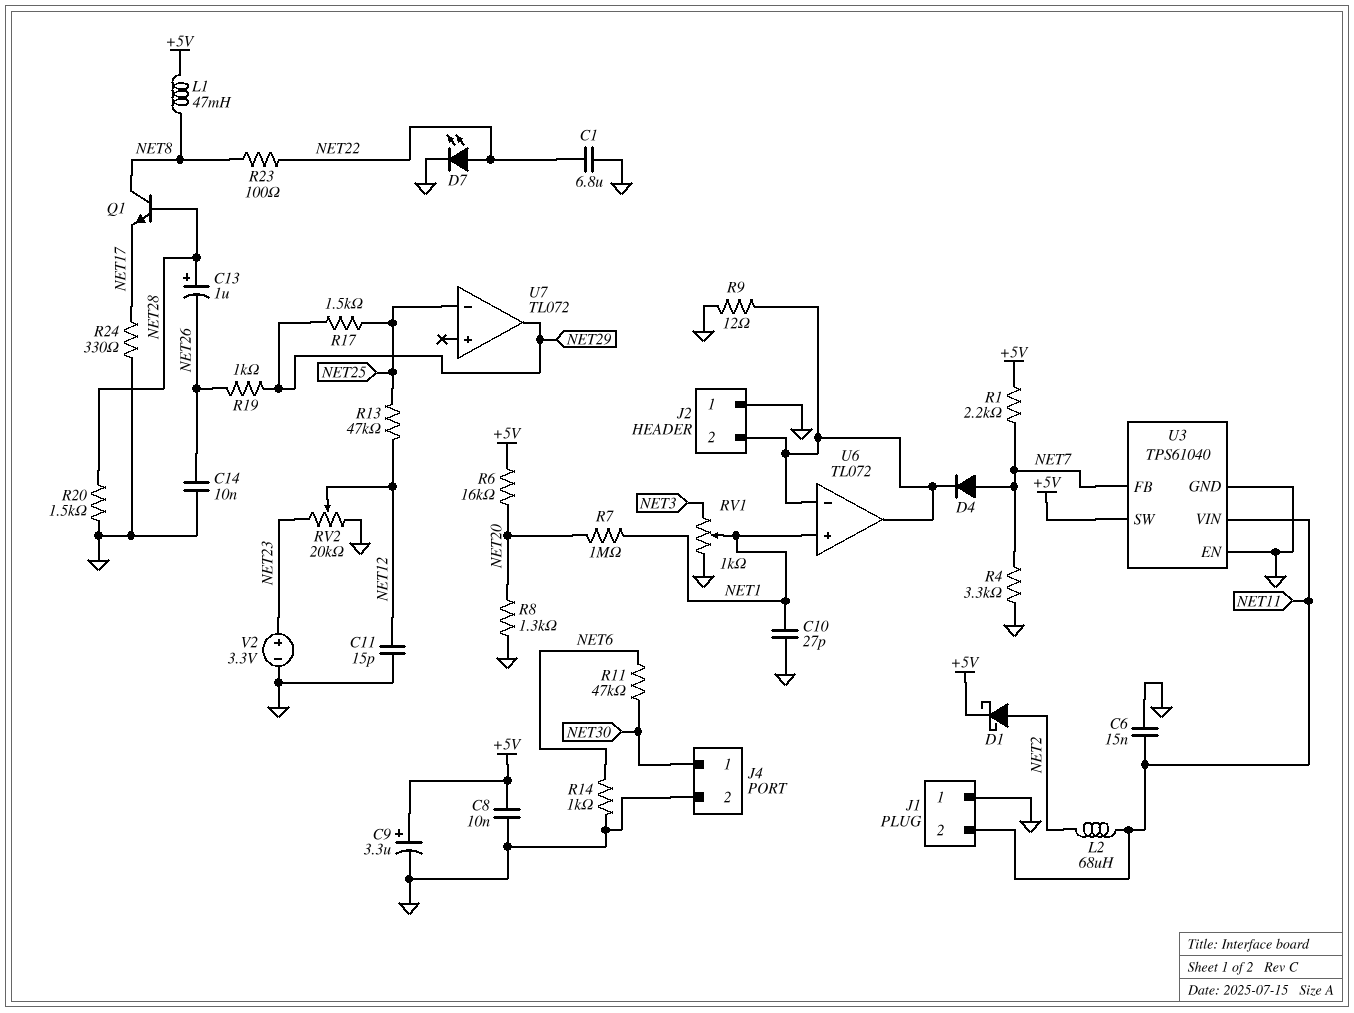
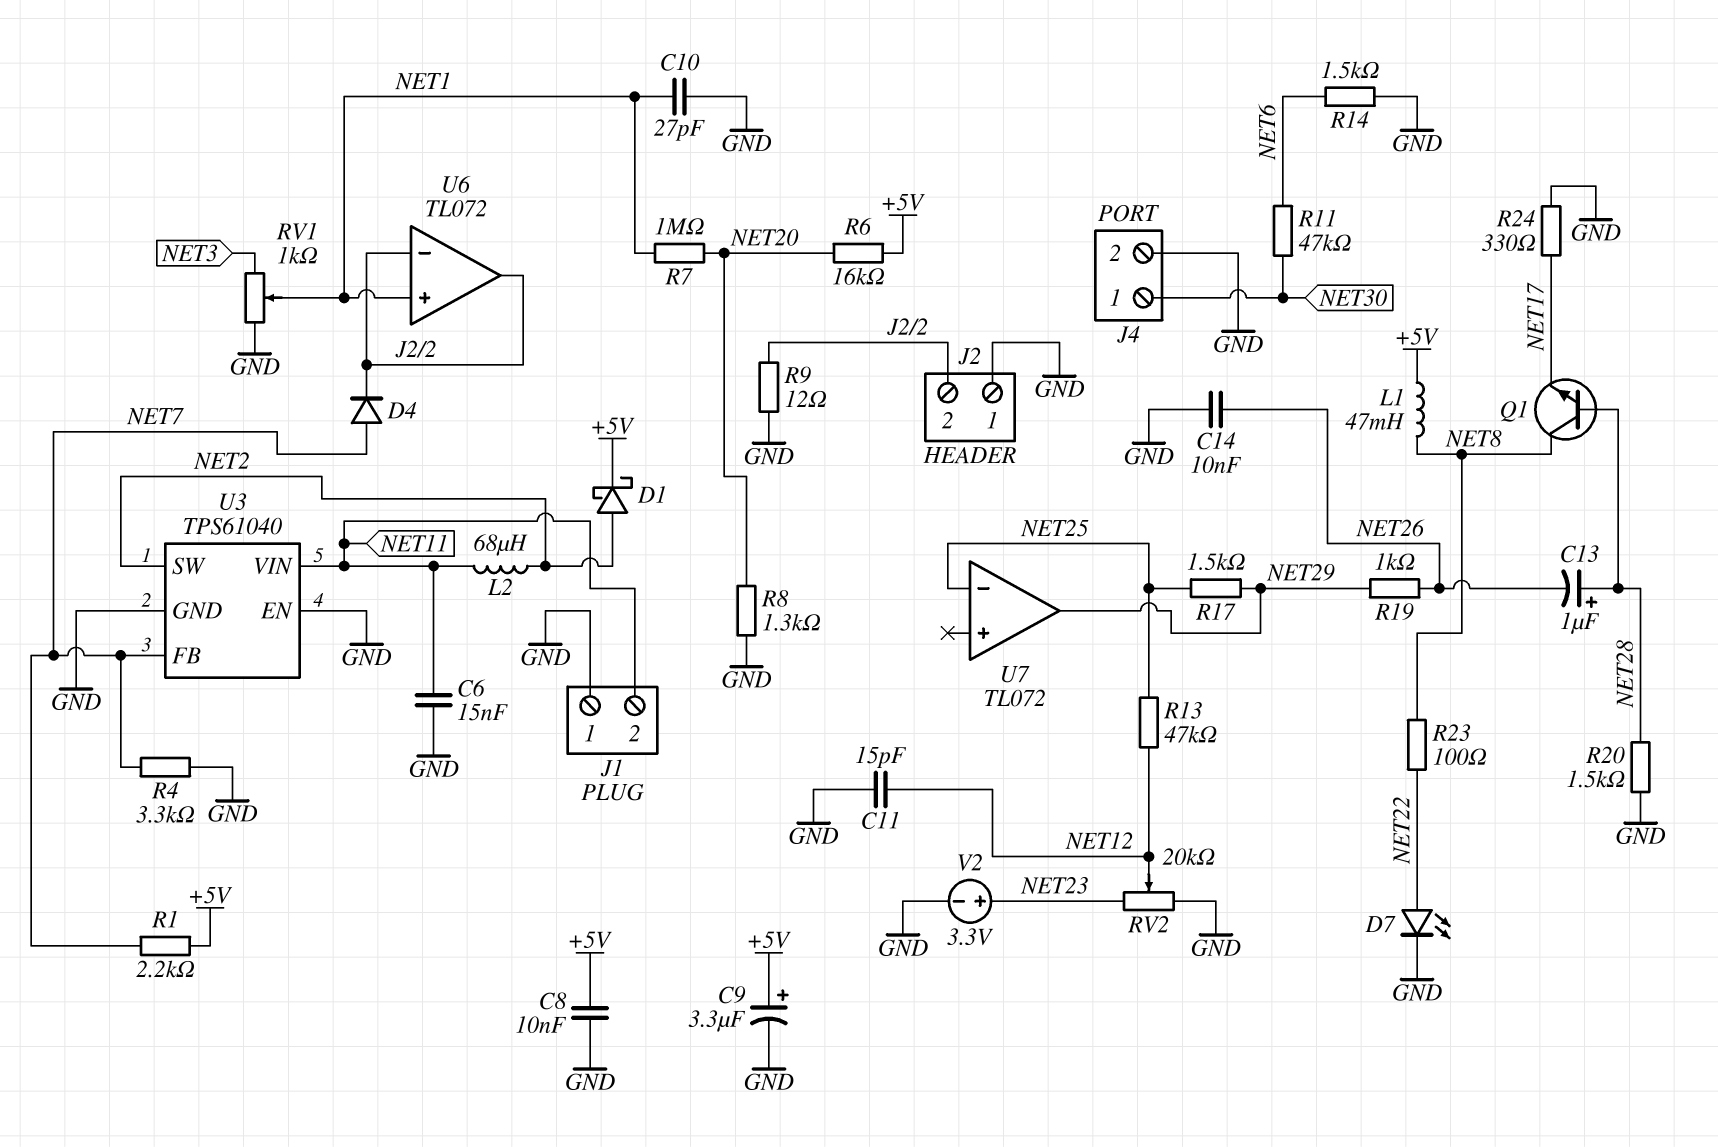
C1: 6.8uF (GND, NET22) -> none
R14: 1k (GND, NET6) -> 1.5k (GND, NET6)
U3 pin SW: +5V -> NET2

